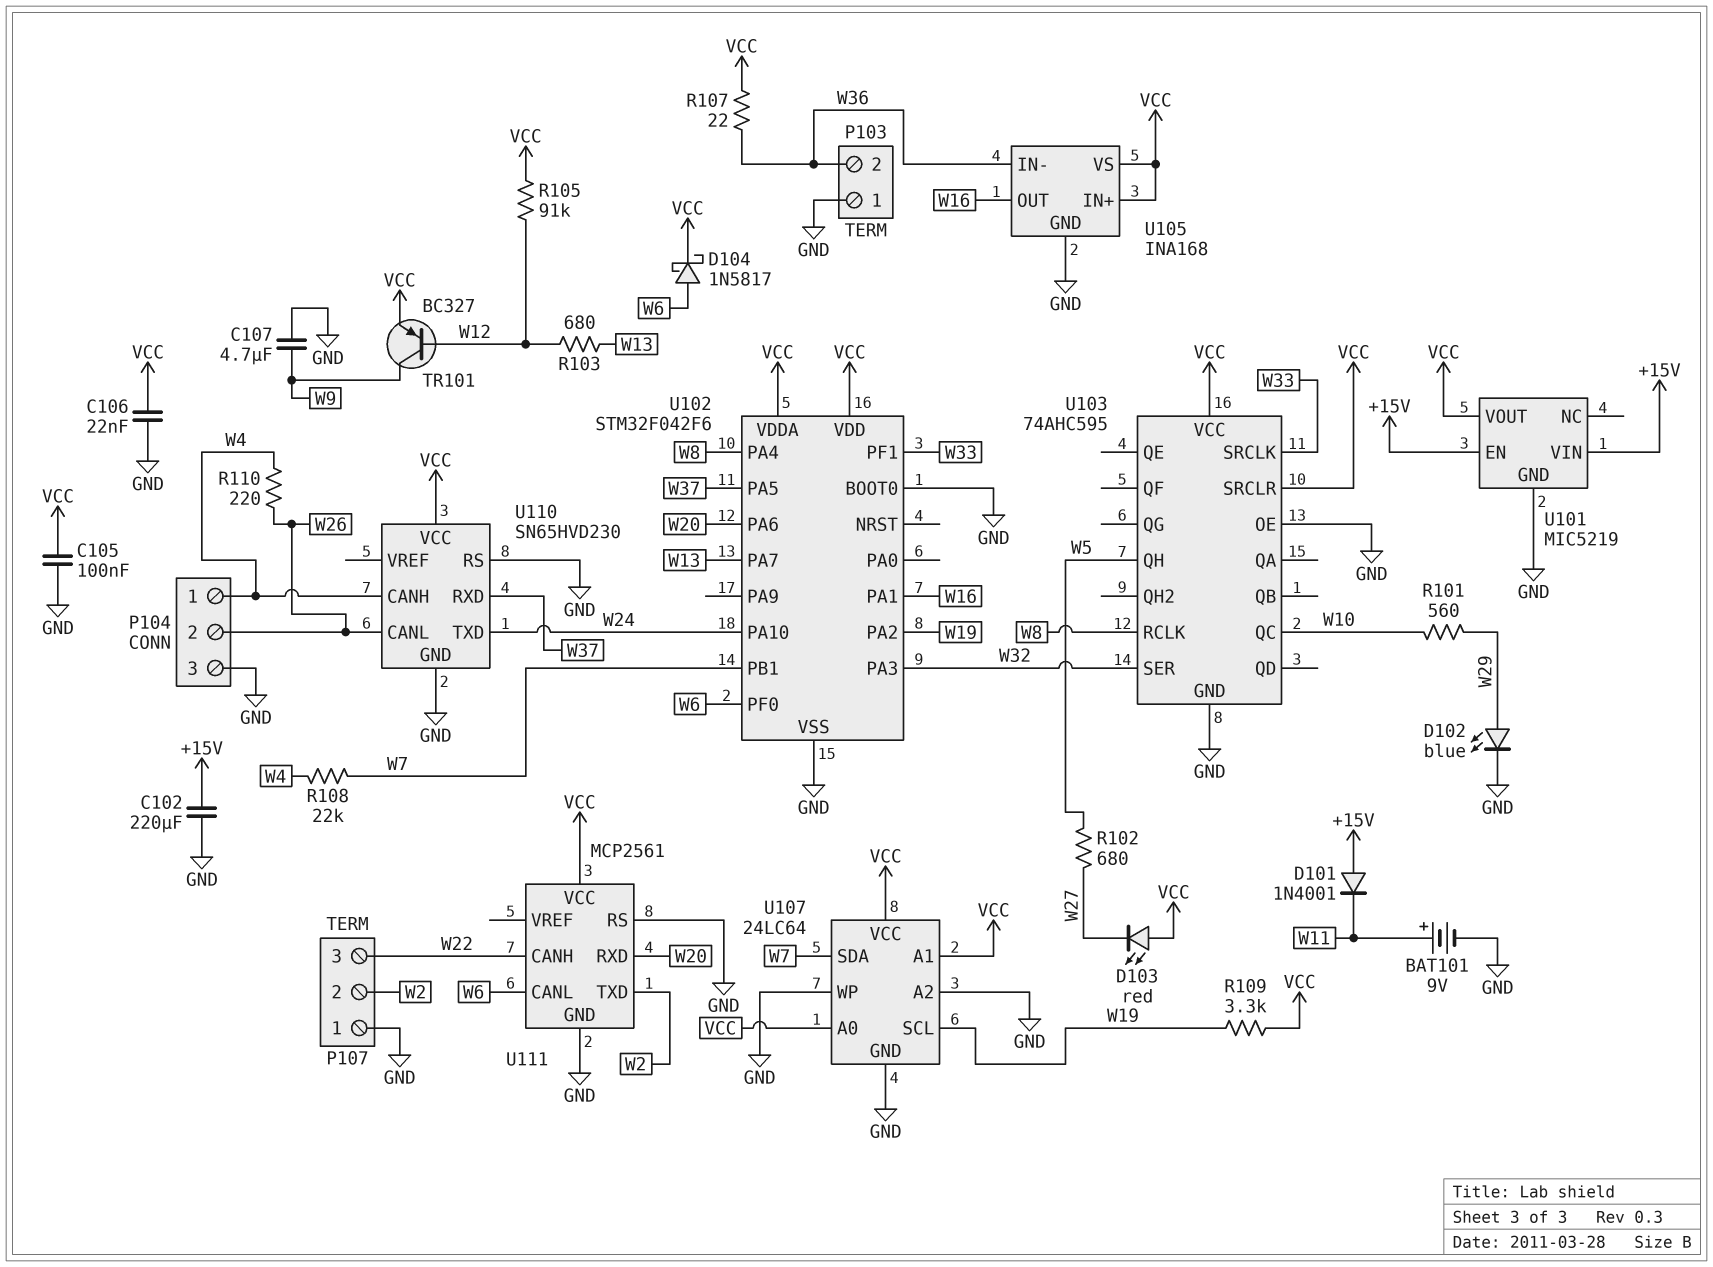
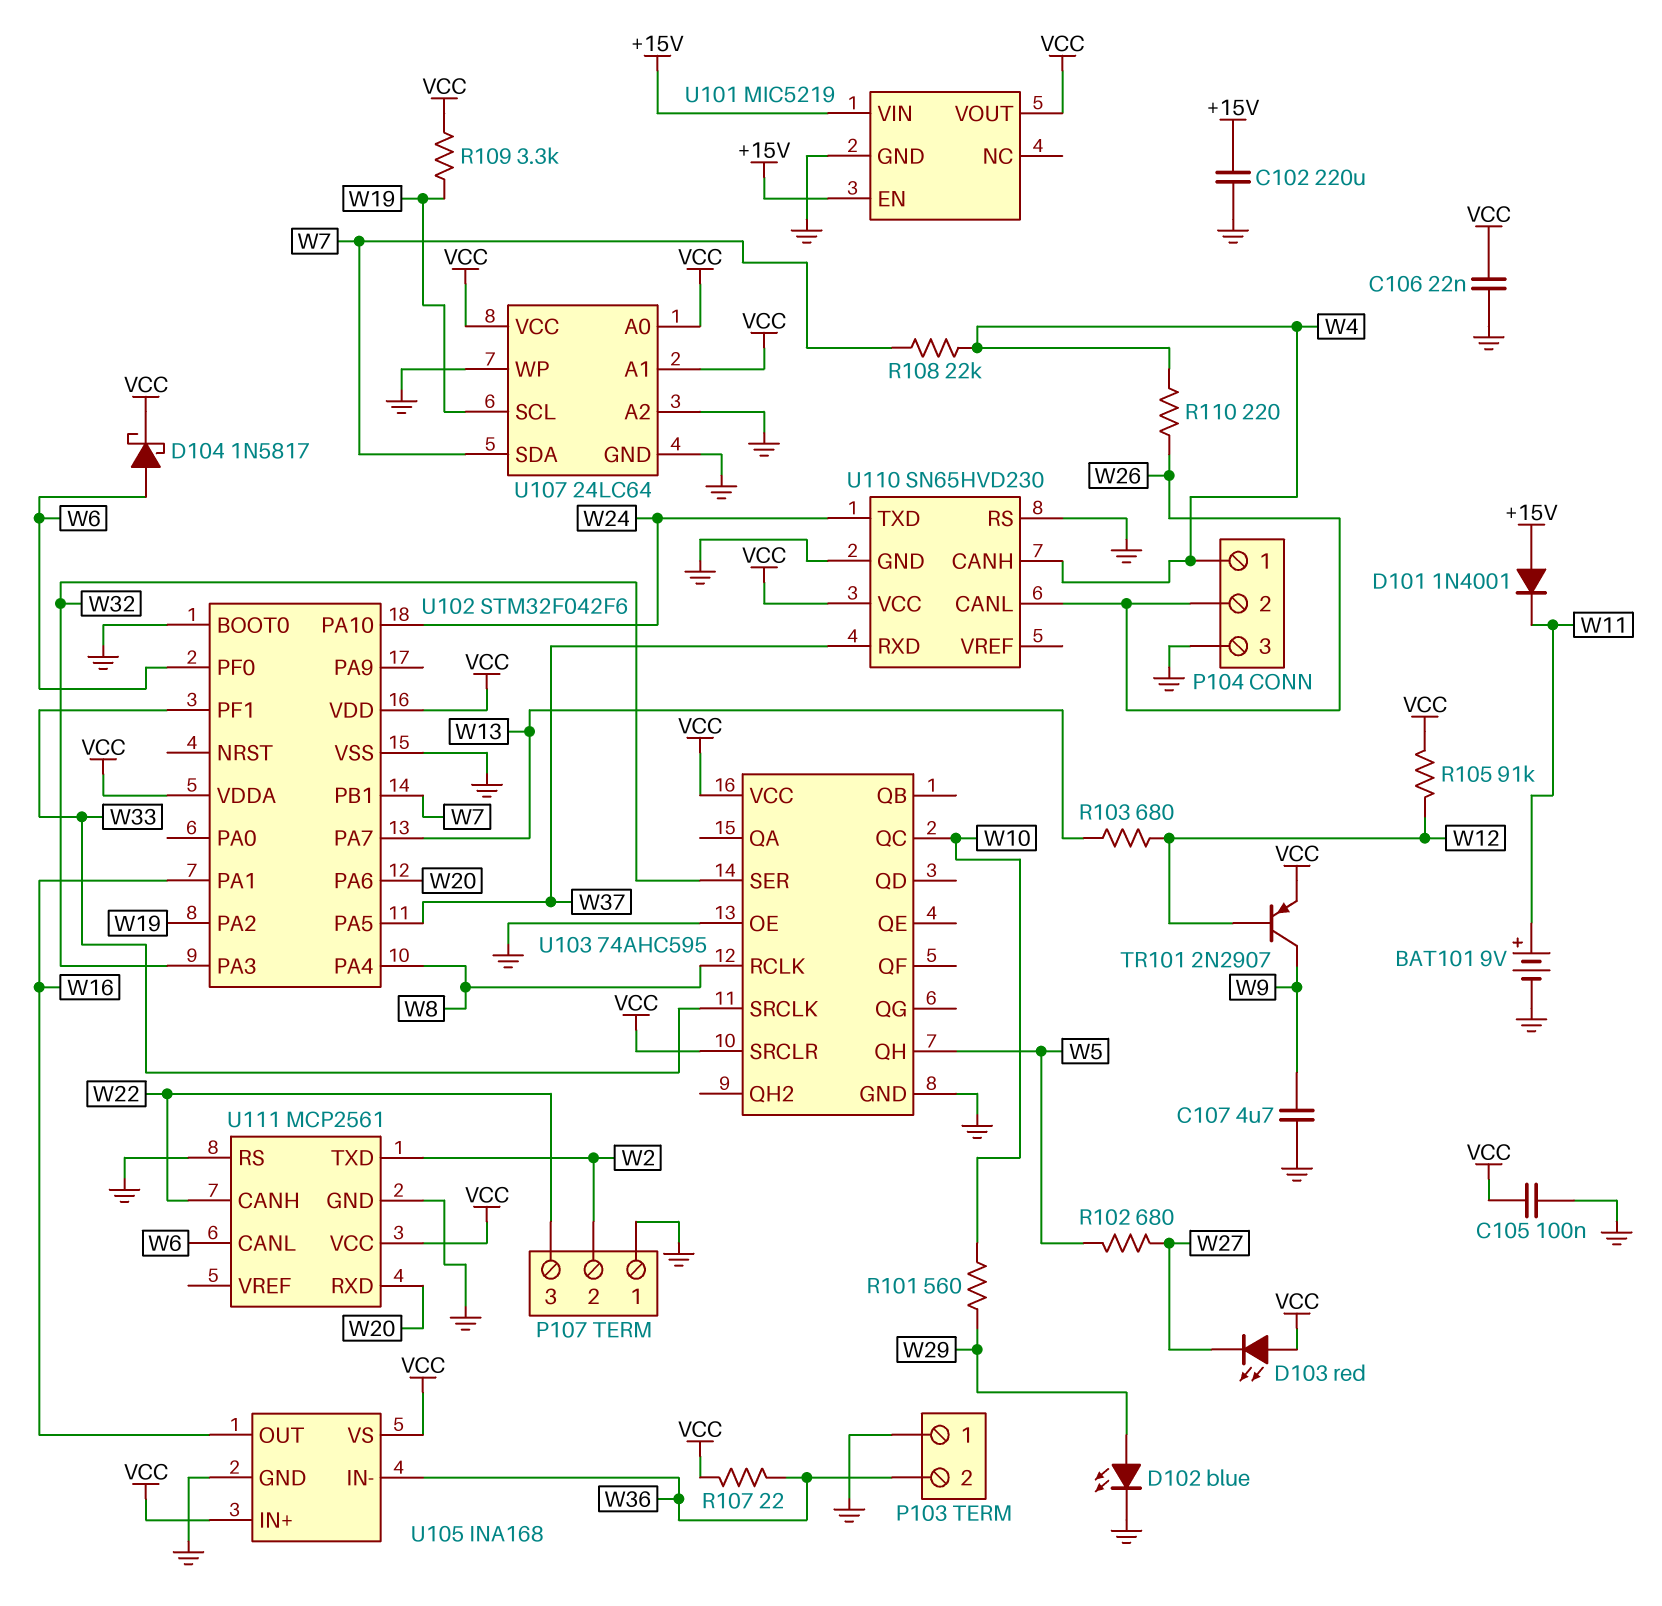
TR101: PNP BC327 (B W12, C W9, E VCC) -> PNP 2N2907 (B W12, C W9, E VCC)

